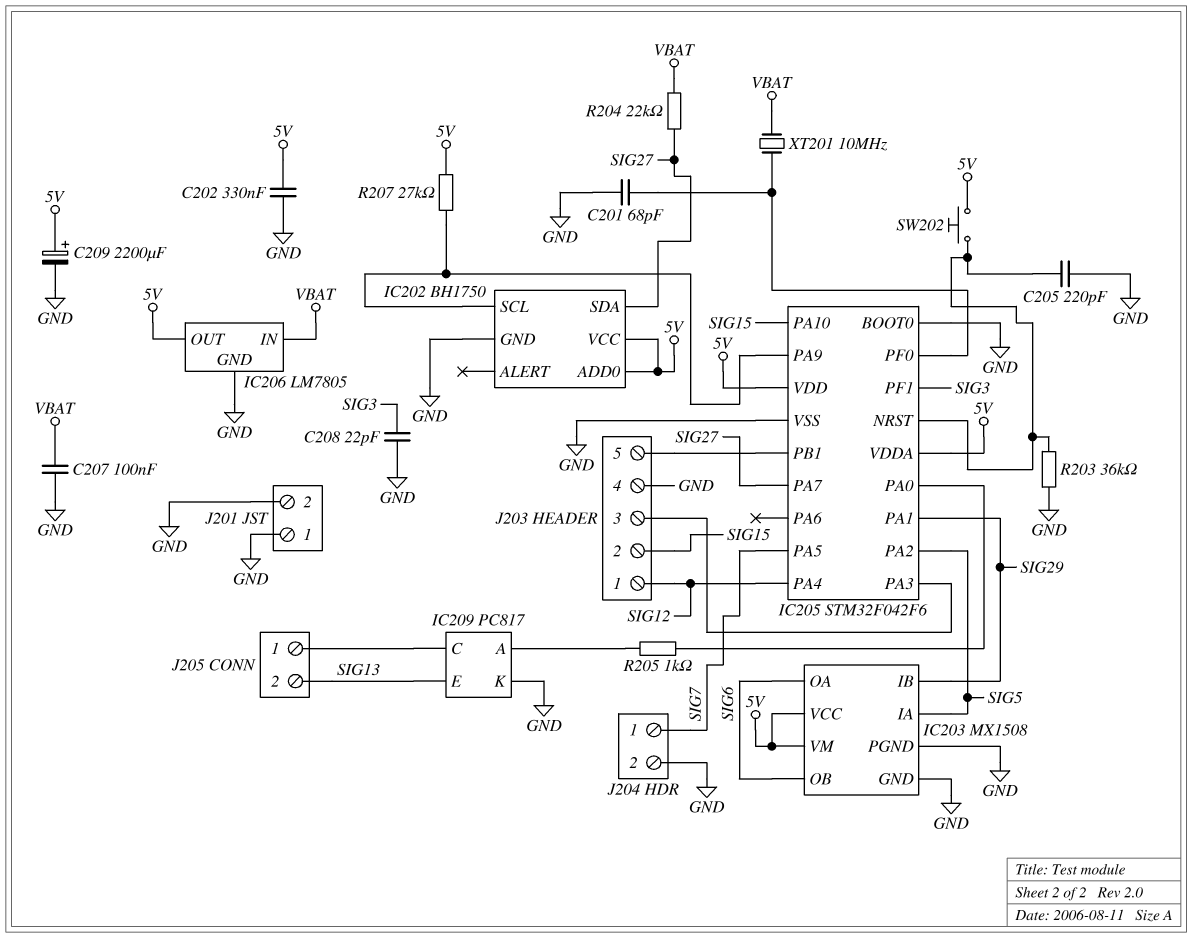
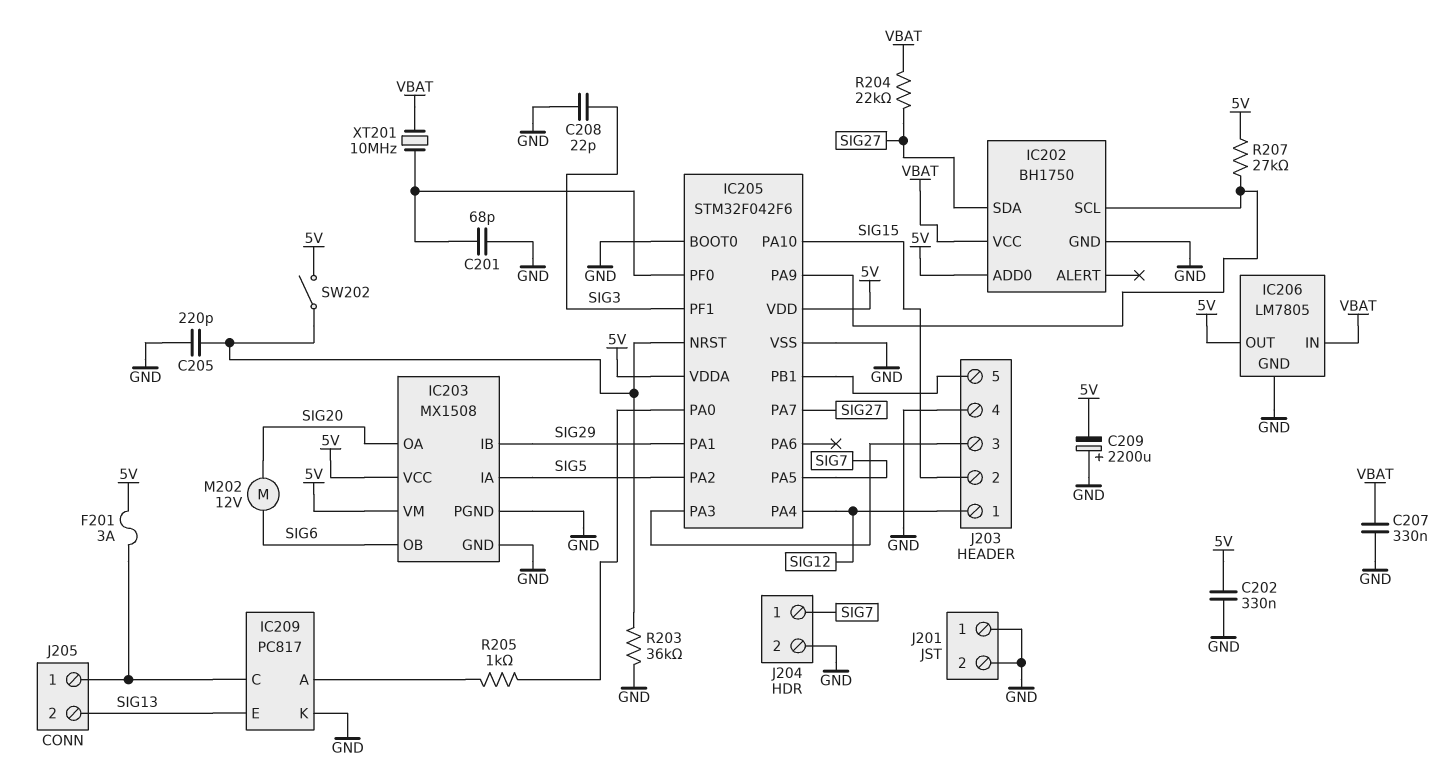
C207: 100nF (GND, VBAT) -> 330nF (GND, VBAT)
C209: 2200uF (plus 5V, minus GND) -> 2200uF (plus GND, minus 5V)
F201: none -> 3A (5V, IC209/C)
IC202 pin VCC: 5V -> VBAT
IC203 pin OA: SIG6 -> SIG20
M202: none -> motor 12V (SIG6, SIG20)
SW202: button (5V, IC205/NRST) -> switch (5V, IC205/NRST)

